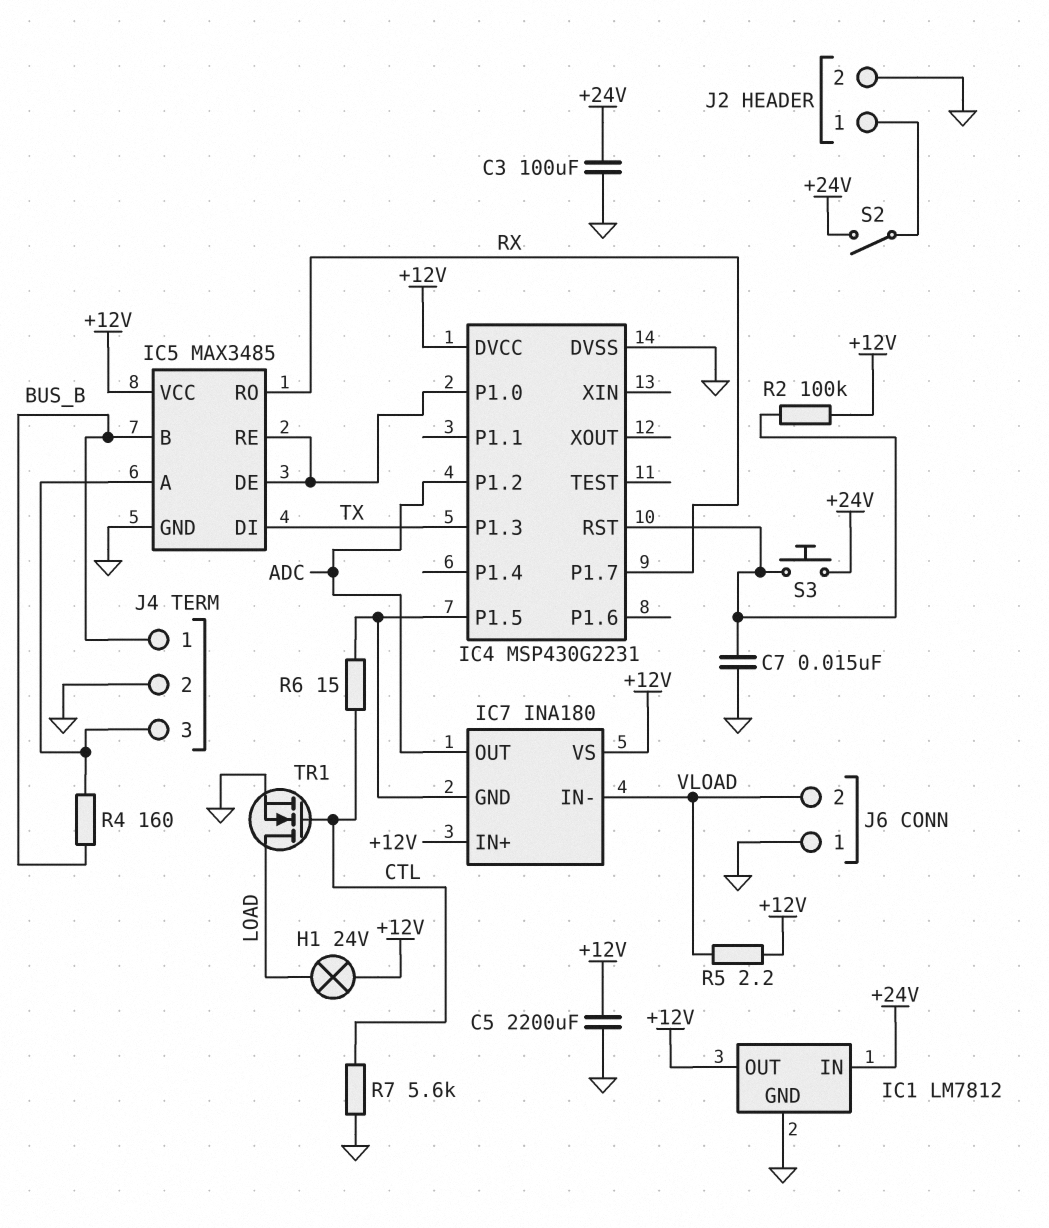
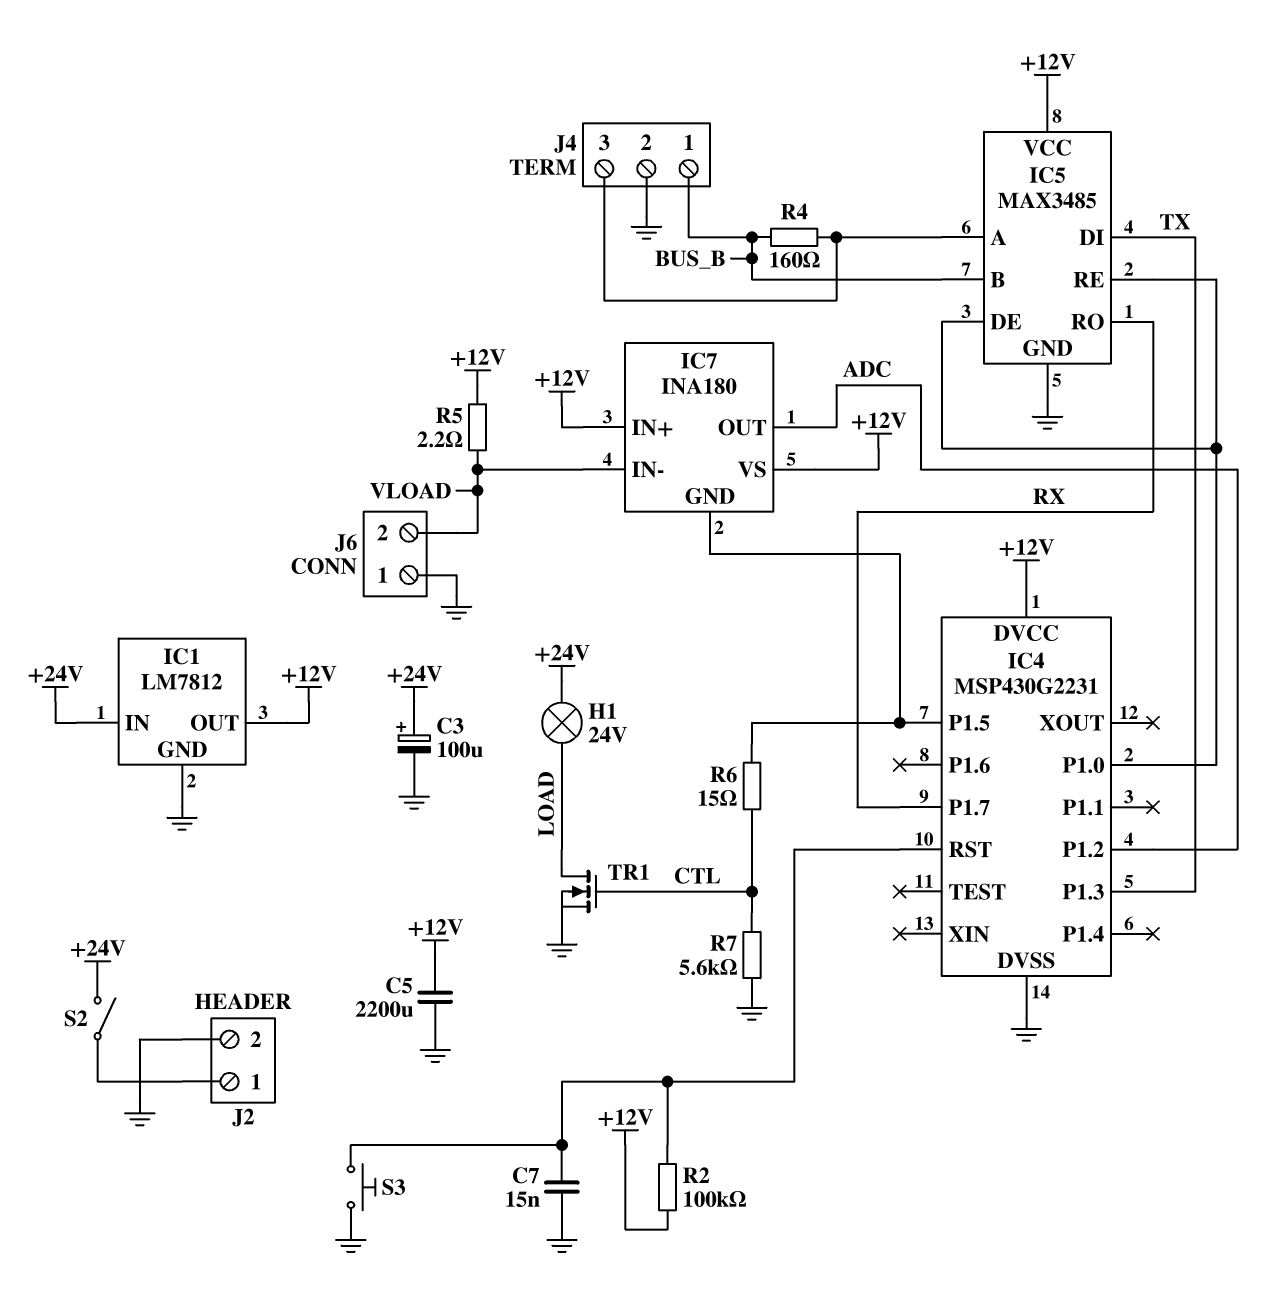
C3: 100uF (+24V, GND) -> 100uF (plus +24V, minus GND)
H1: lamp 24V (+12V, LOAD) -> lamp 24V (+24V, LOAD)
S3: button (+24V, IC4/RST) -> button (GND, IC4/RST)

